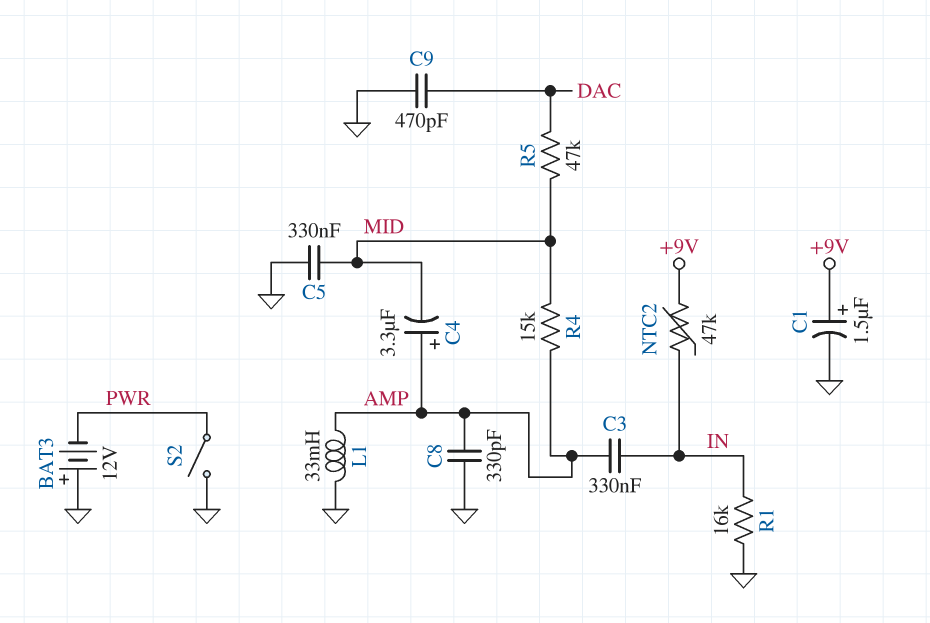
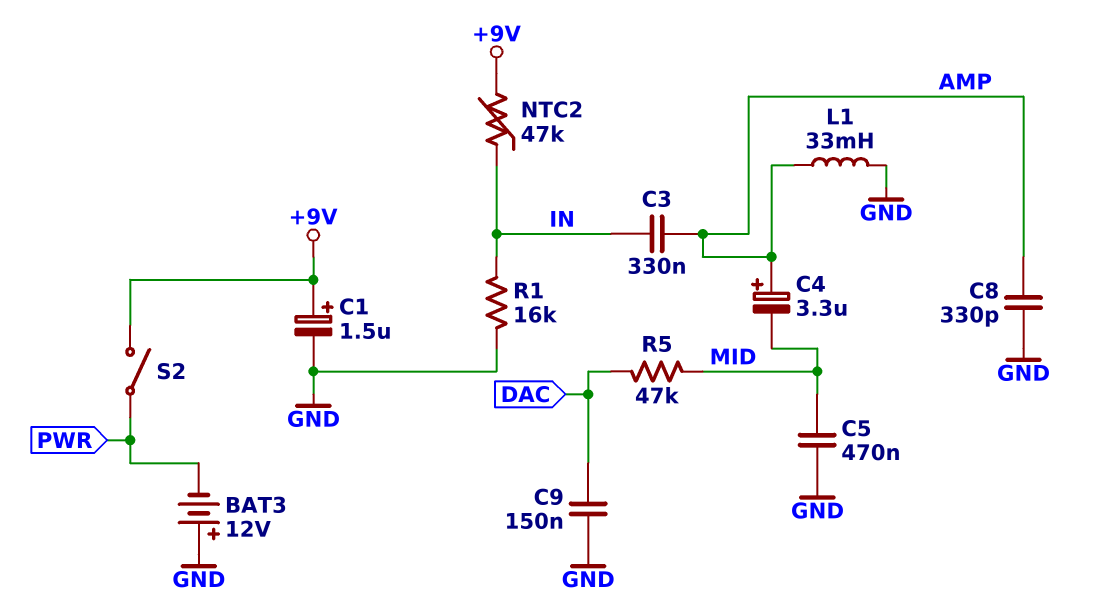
C5: 330nF (GND, MID) -> 470nF (GND, MID)
C9: 470pF (DAC, GND) -> 150nF (DAC, GND)
R4: 15k (AMP, MID) -> none
S2: switch (GND, PWR) -> switch (+9V, PWR)

